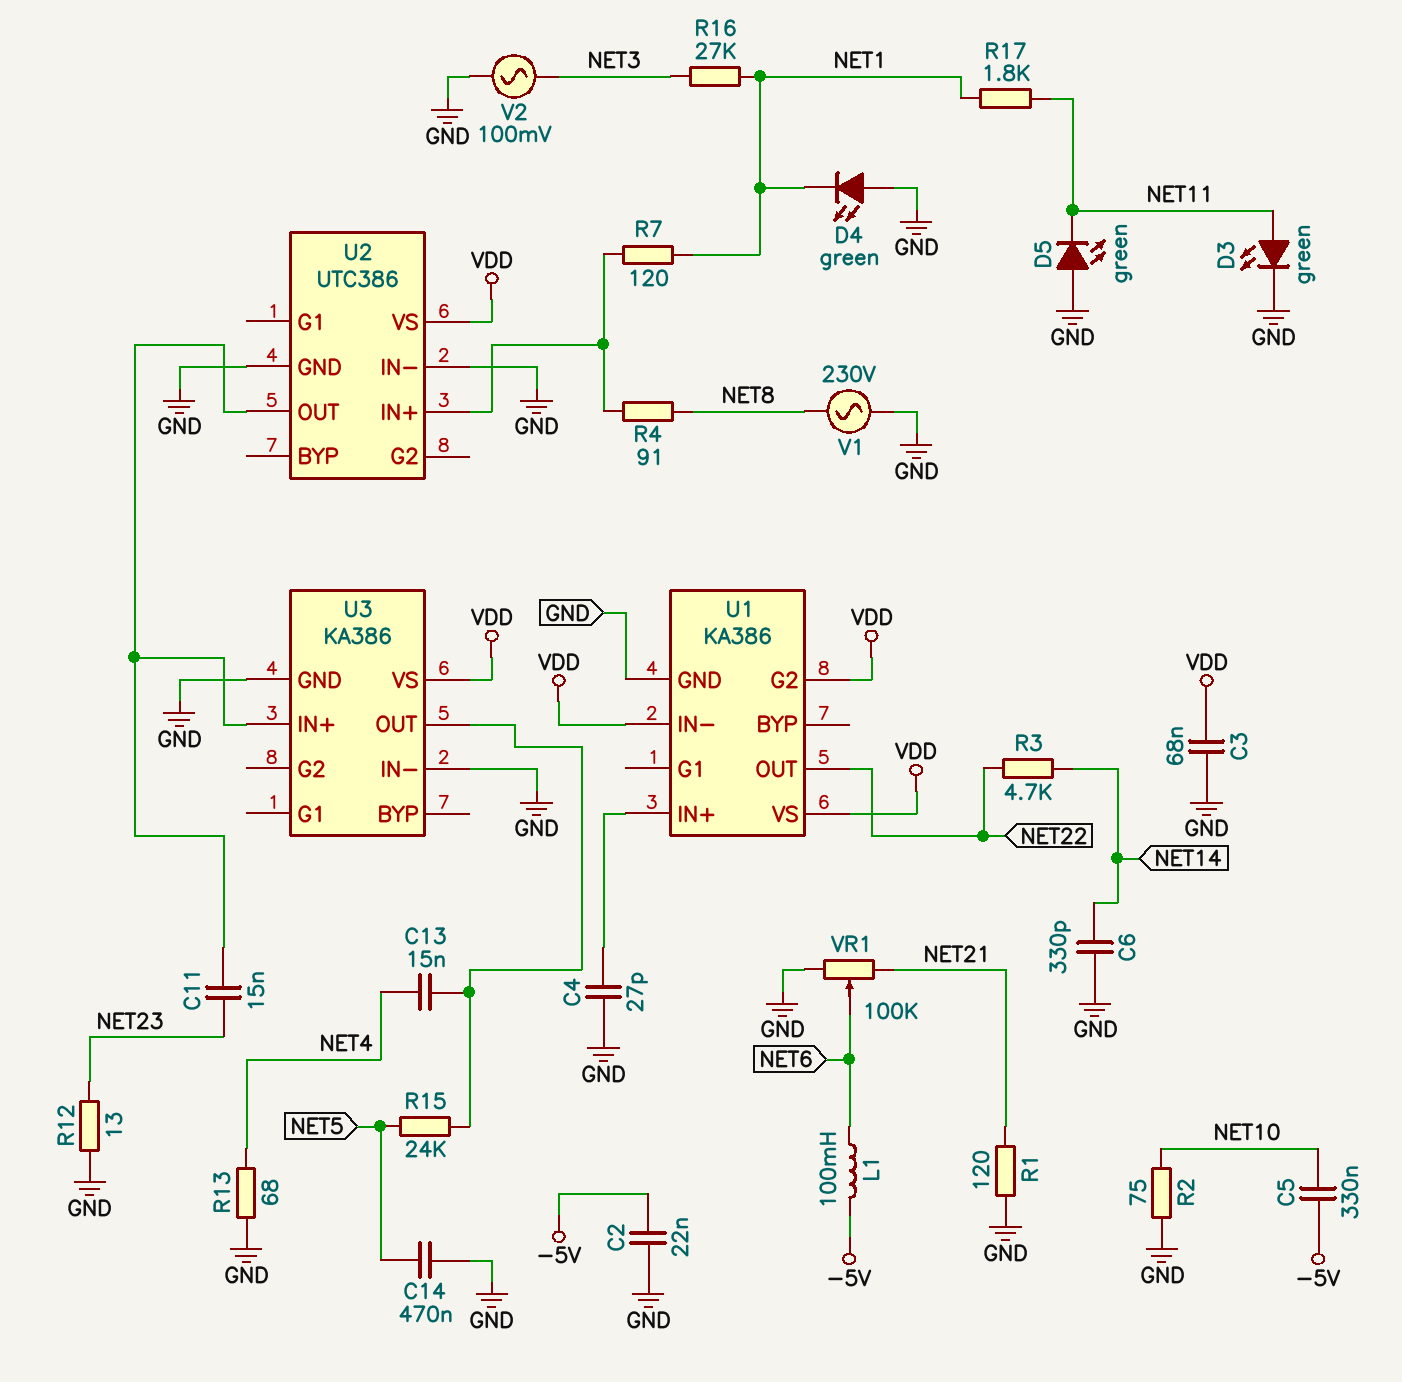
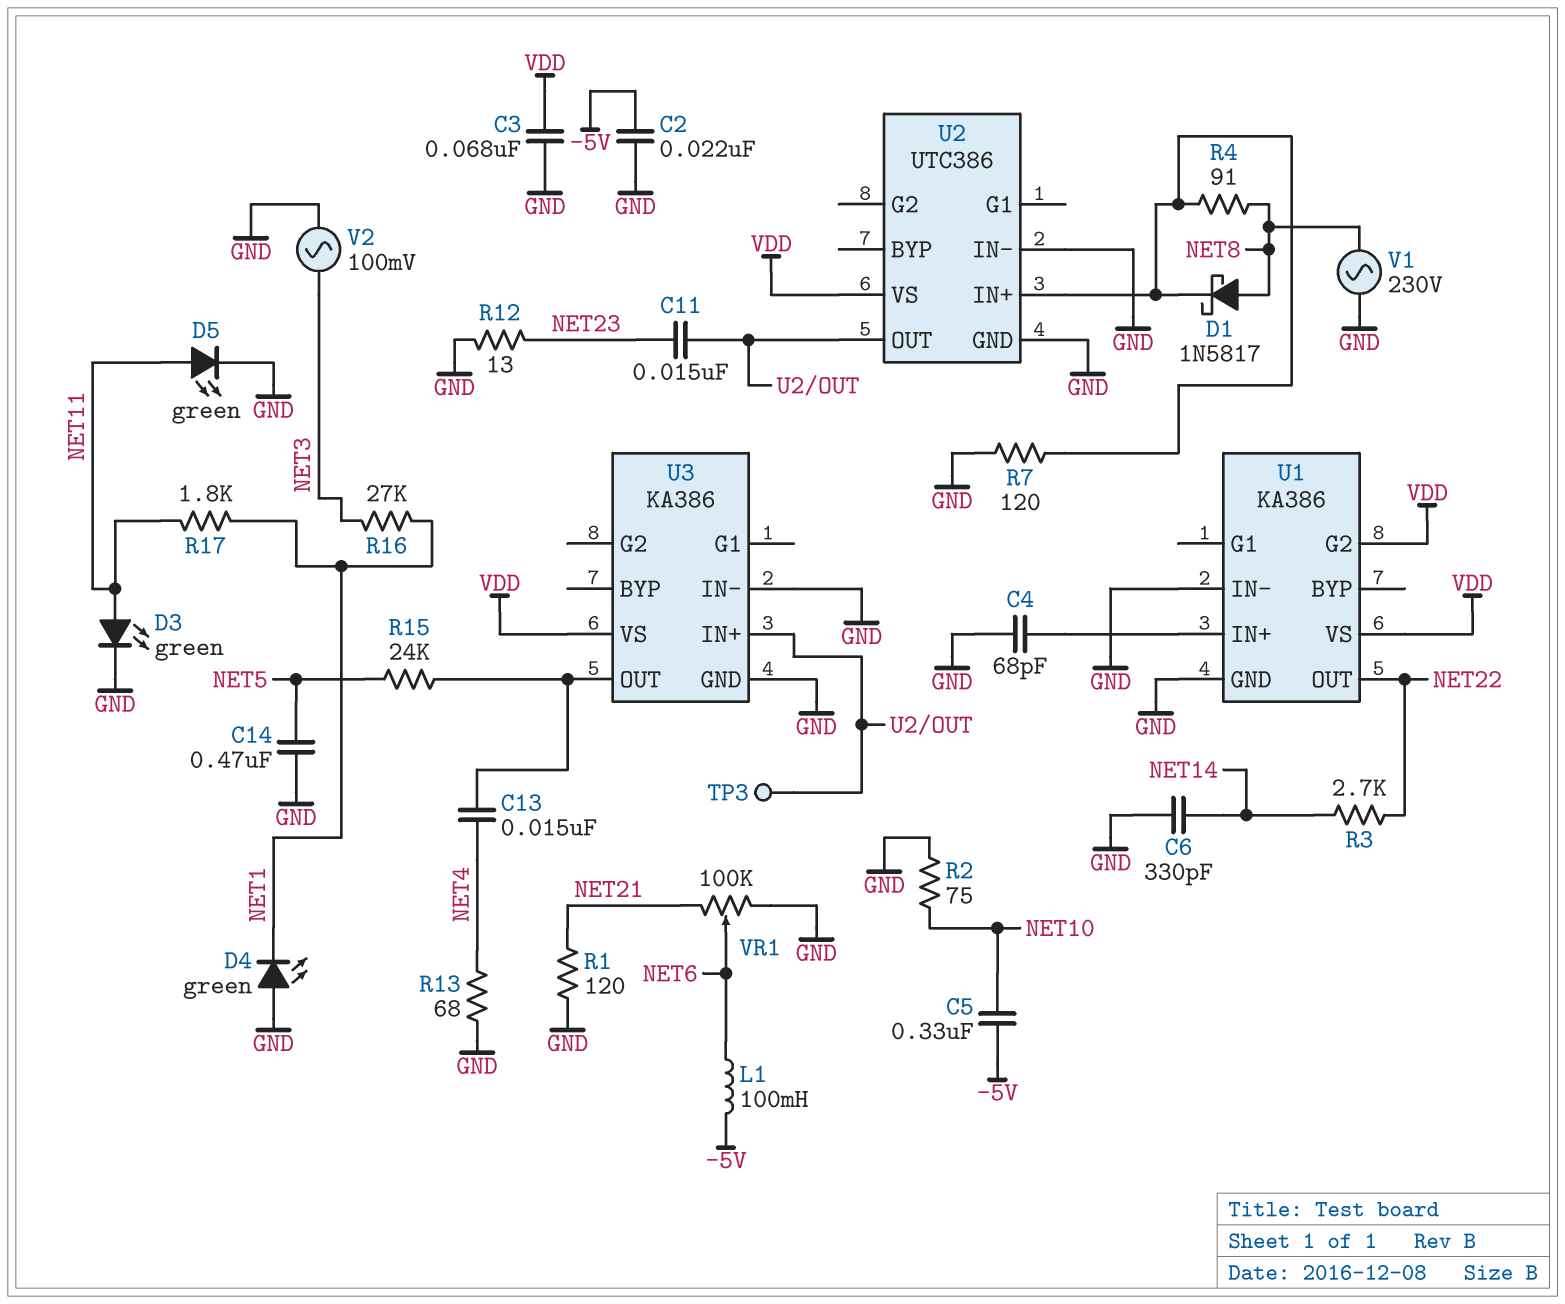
C4: 27pF (GND, U1/IN+) -> 68pF (GND, U1/IN+)
D1: none -> schottky 1N5817 (A NET8, K U2/IN+)
D5: LED green (A GND, K NET11) -> LED green (A NET11, K GND)
R3: 4.7k (NET14, NET22) -> 2.7k (NET14, NET22)
R7: 120 (NET1, U2/IN+) -> 120 (GND, U2/IN+)
TP3: none -> test point (U2/OUT)
U1 pin IN-: VDD -> GND

